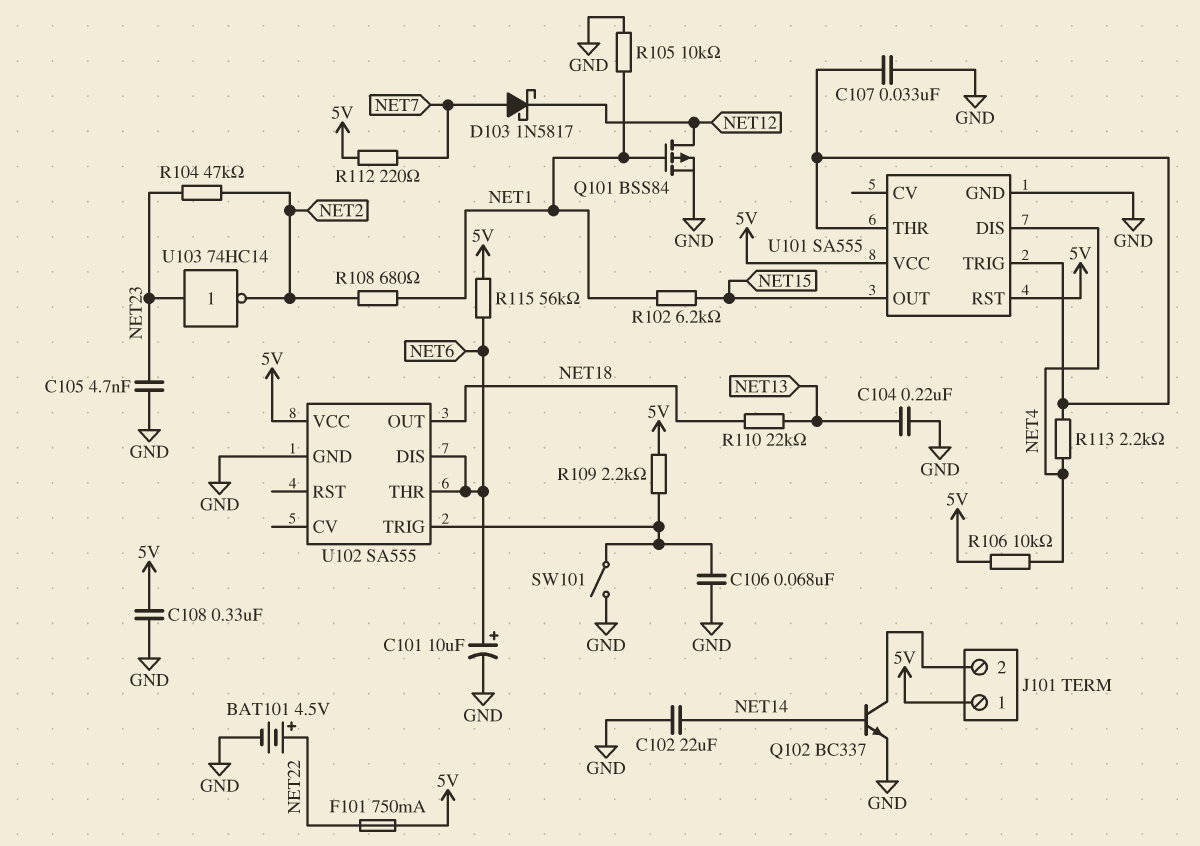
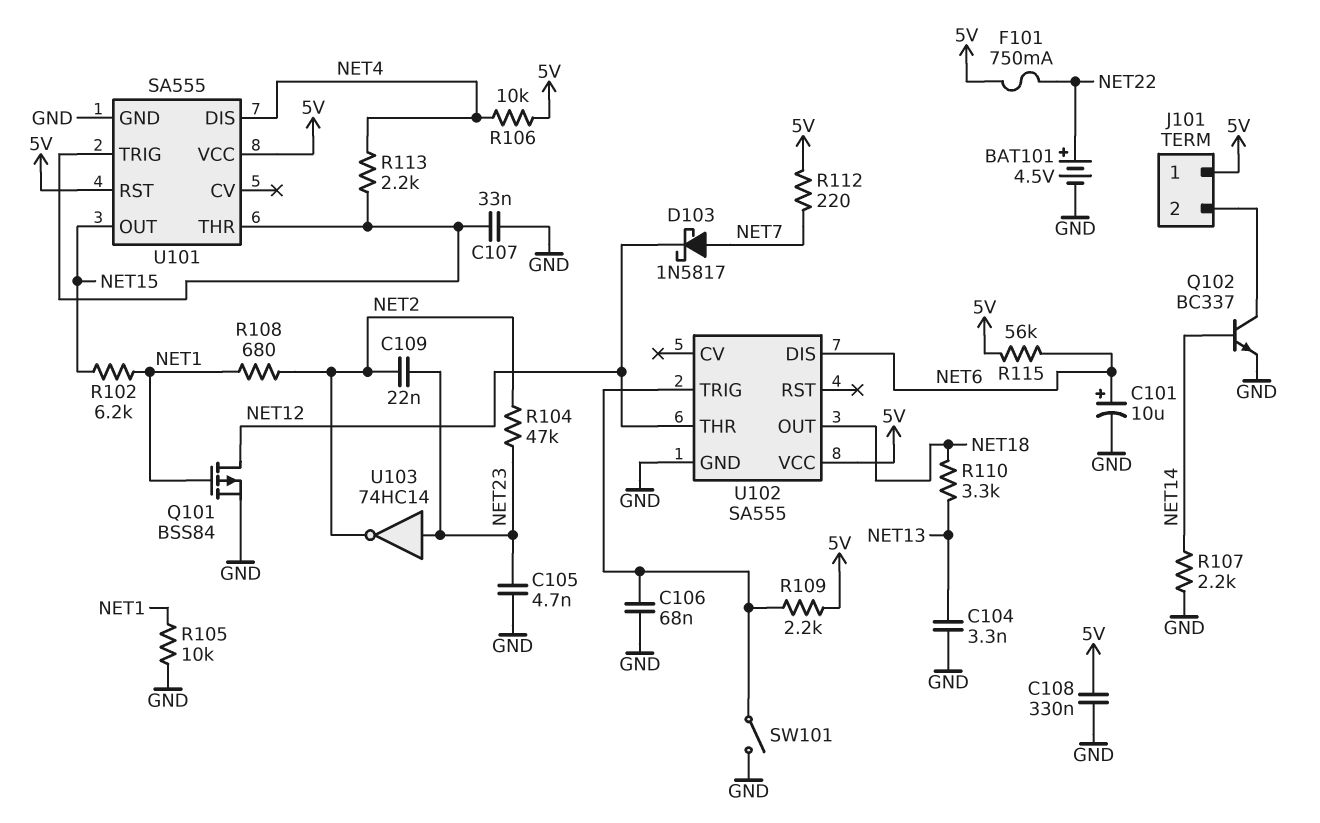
C102: 22uF (GND, NET14) -> none
C104: 220nF (GND, NET13) -> 3.3nF (GND, NET13)
C109: none -> 22nF (NET2, NET23)
R107: none -> 2.2k (GND, NET14)
R110: 22k (NET13, NET18) -> 3.3k (NET13, NET18)
U102 pin THR: NET6 -> NET12

